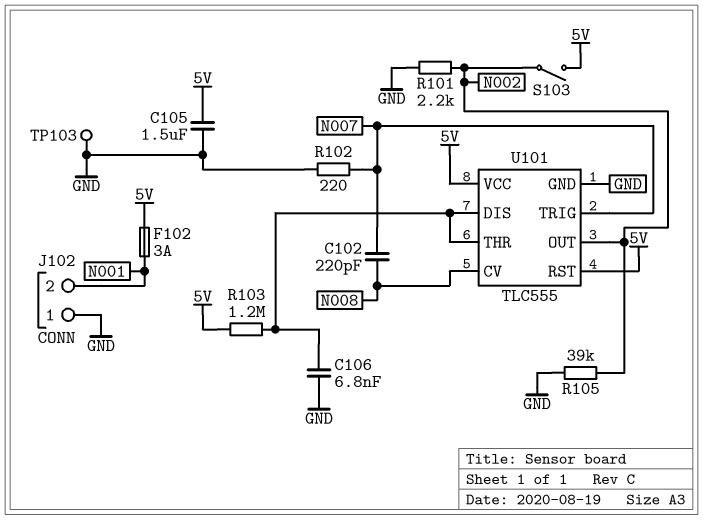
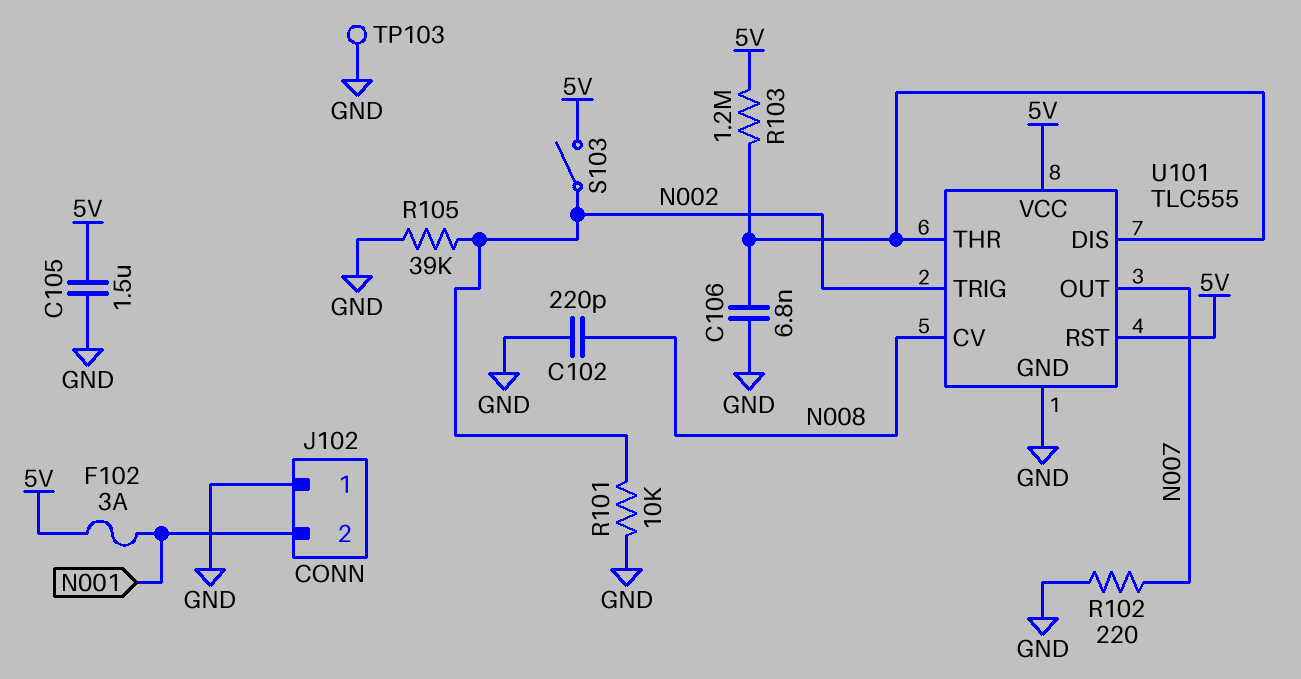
C102: 220pF (N007, N008) -> 220pF (GND, N008)
R101: 2.2k (GND, N002) -> 10k (GND, N002)
U101 pin OUT: N002 -> N007
U101 pin TRIG: N007 -> N002

